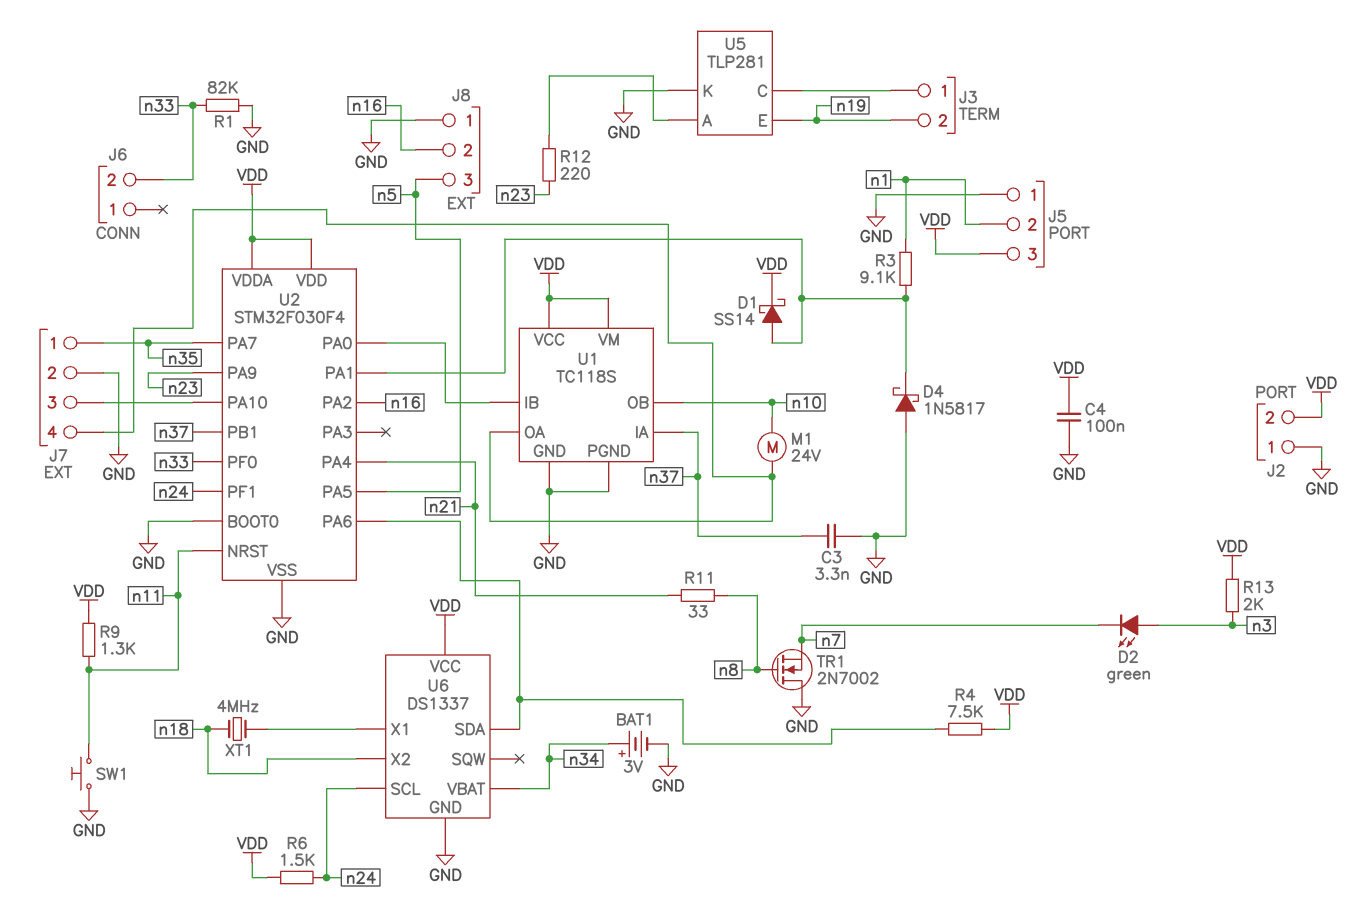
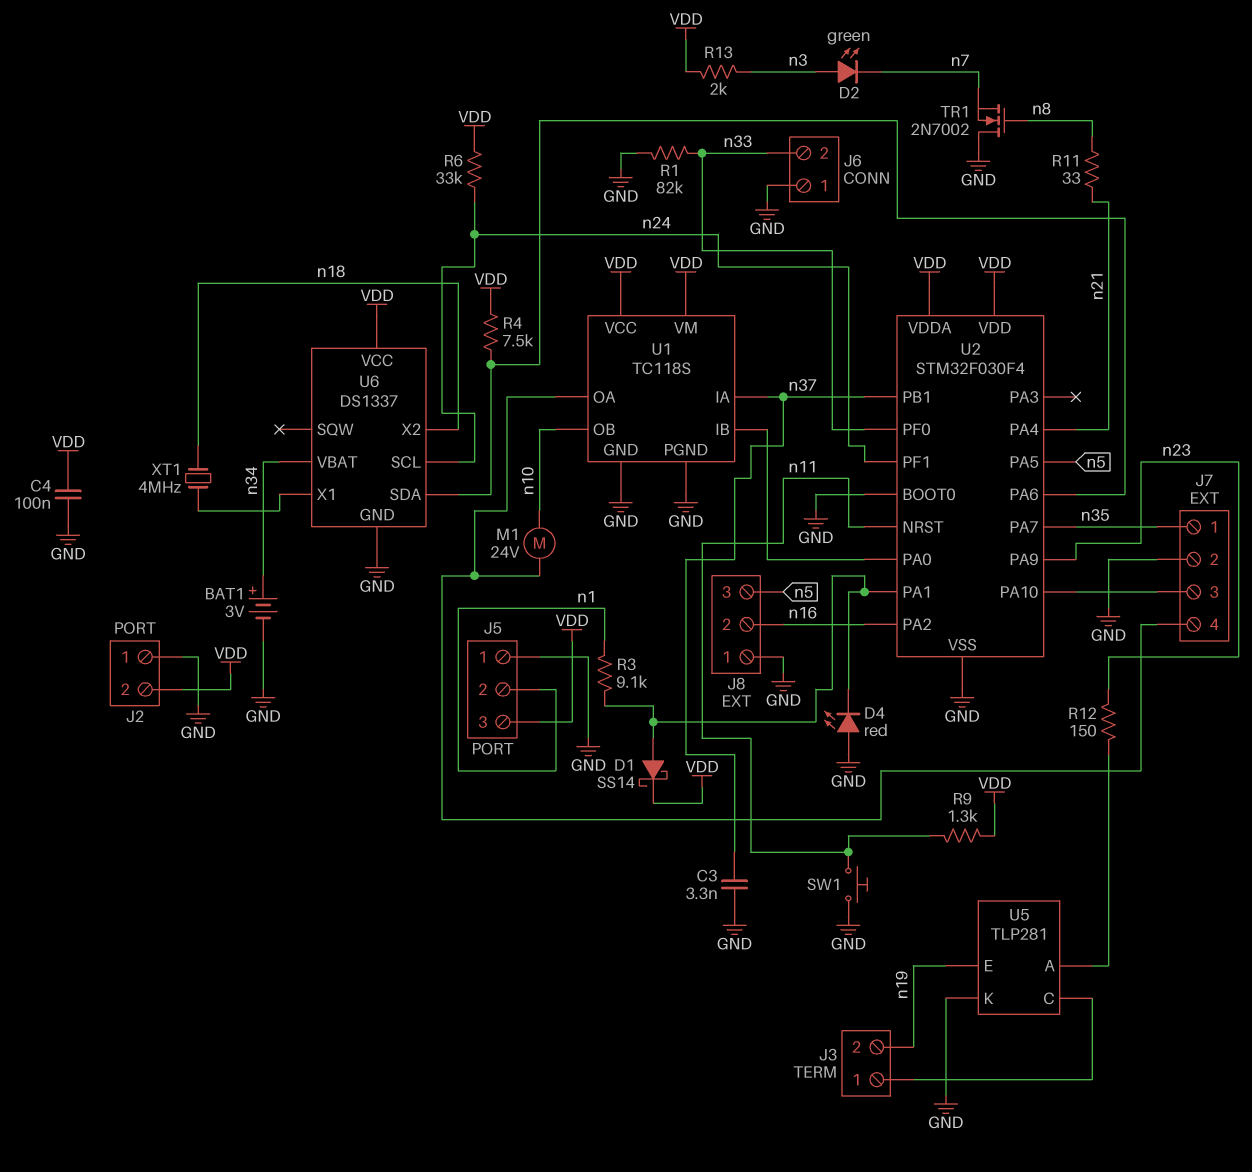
D4: schottky 1N5817 (A GND, K U2/PA1) -> LED red (A GND, K U2/PA1)
J6 pin 1: none -> GND
R6: 1.5k (VDD, n24) -> 33k (VDD, n24)
R12: 220 (U5/A, n23) -> 150 (U5/A, n23)

